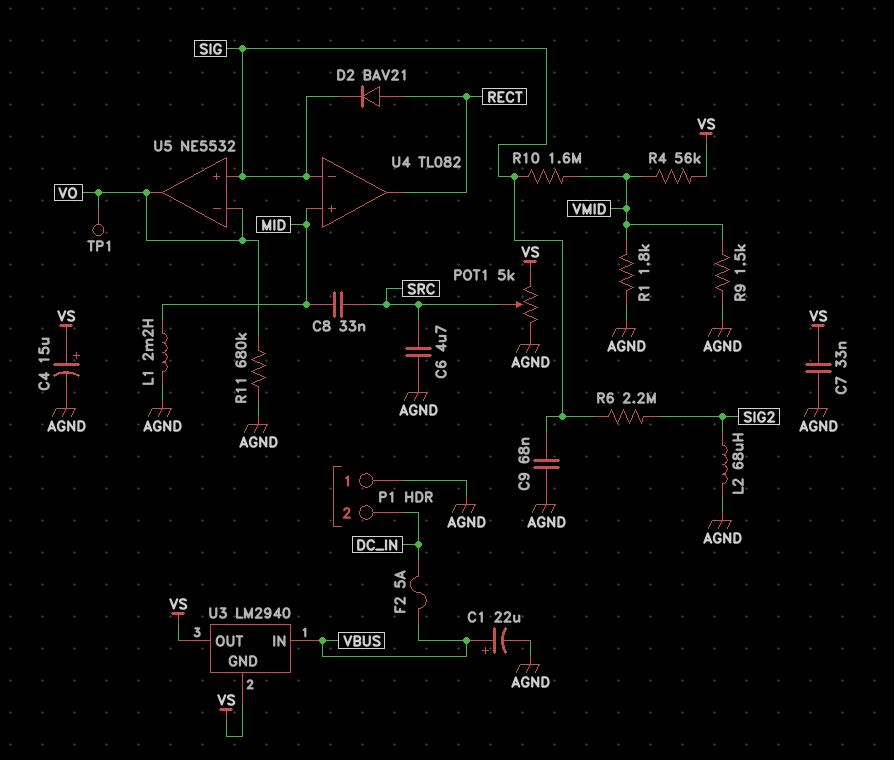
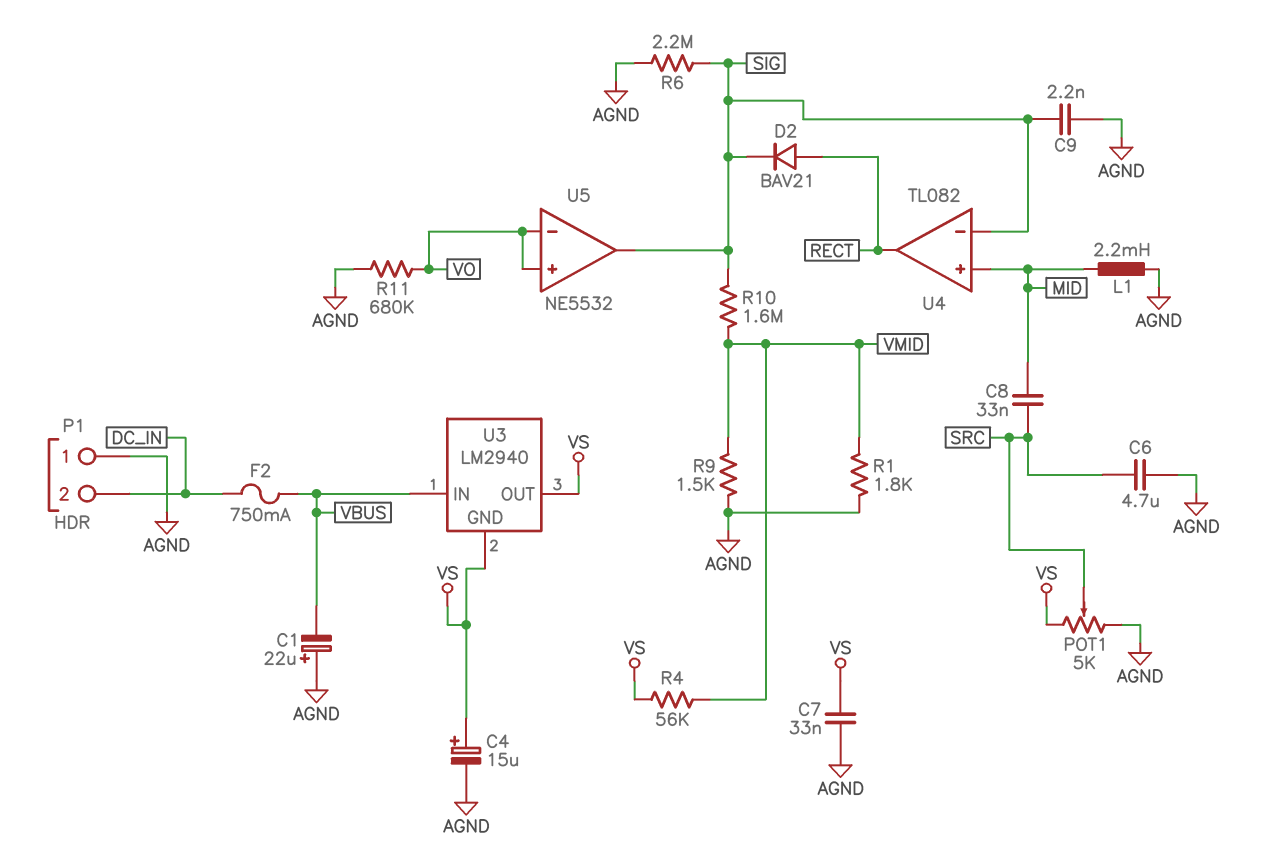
C1: 22uF (plus VBUS, minus AGND) -> 22uF (plus AGND, minus VBUS)
C9: 68nF (AGND, SIG) -> 2.2nF (AGND, SIG)
F2: 5A (DC_IN, VBUS) -> 750mA (DC_IN, VBUS)
L2: 68uH (AGND, SIG2) -> none
R6: 2.2M (SIG, SIG2) -> 2.2M (AGND, SIG)
TP1: test point (VO) -> none
U5 pin in+: SIG -> VO
U5 pin out: VO -> SIG

